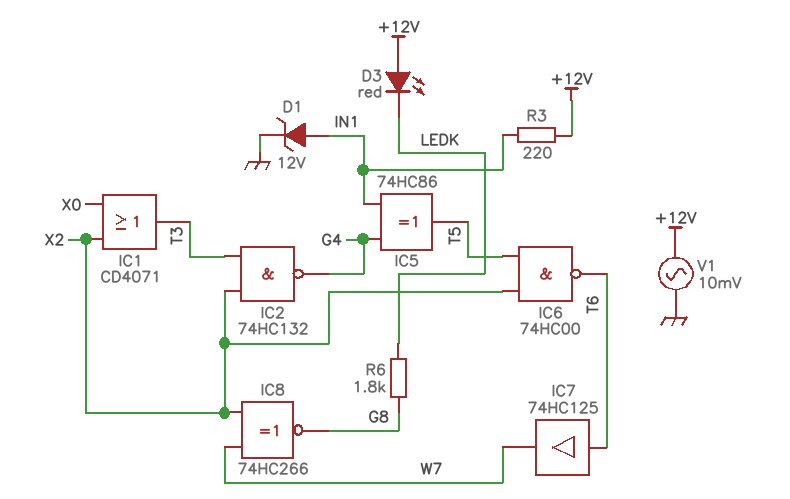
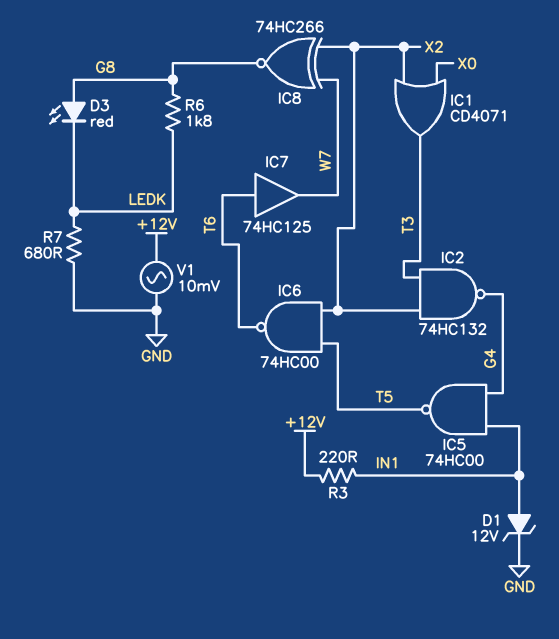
D3: LED red (A +12V, K LEDK) -> LED red (A G8, K LEDK)
IC5: XOR 74HC86 (in G4, in IN1, out T5) -> NAND 74HC00 (in G4, in IN1, out T5)
R7: none -> 680 (GND, LEDK)

